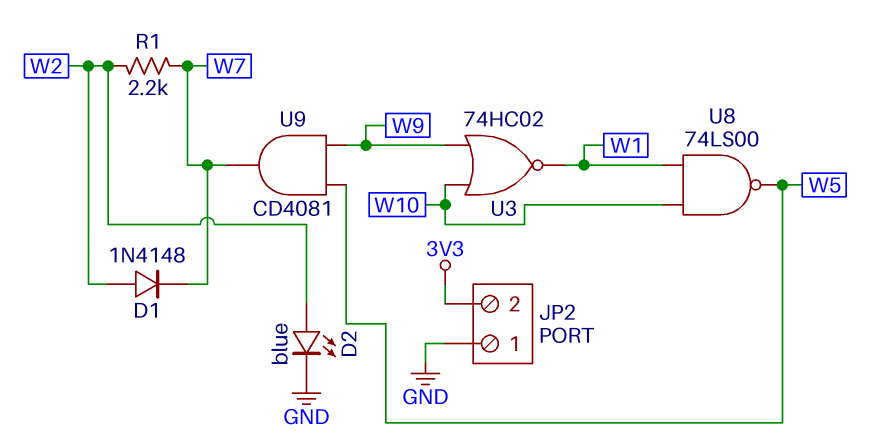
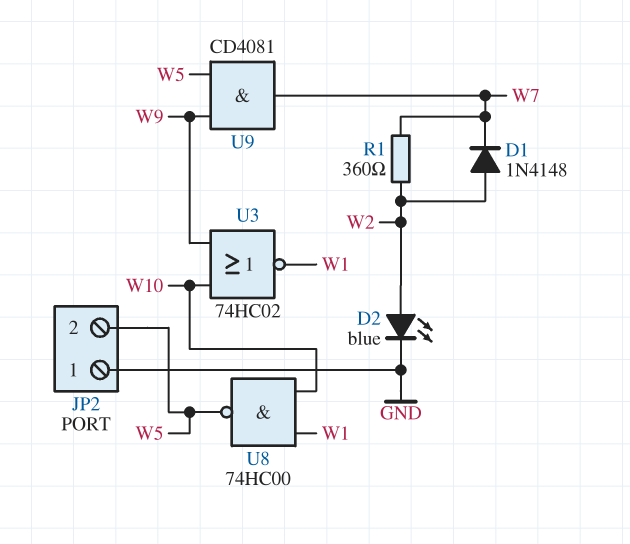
JP2 pin 2: 3V3 -> W5
R1: 2.2k (W2, W7) -> 360 (W2, W7)
U8: NAND 74LS00 (in W1, in W10, out W5) -> NAND 74HC00 (in W1, in W10, out W5)

